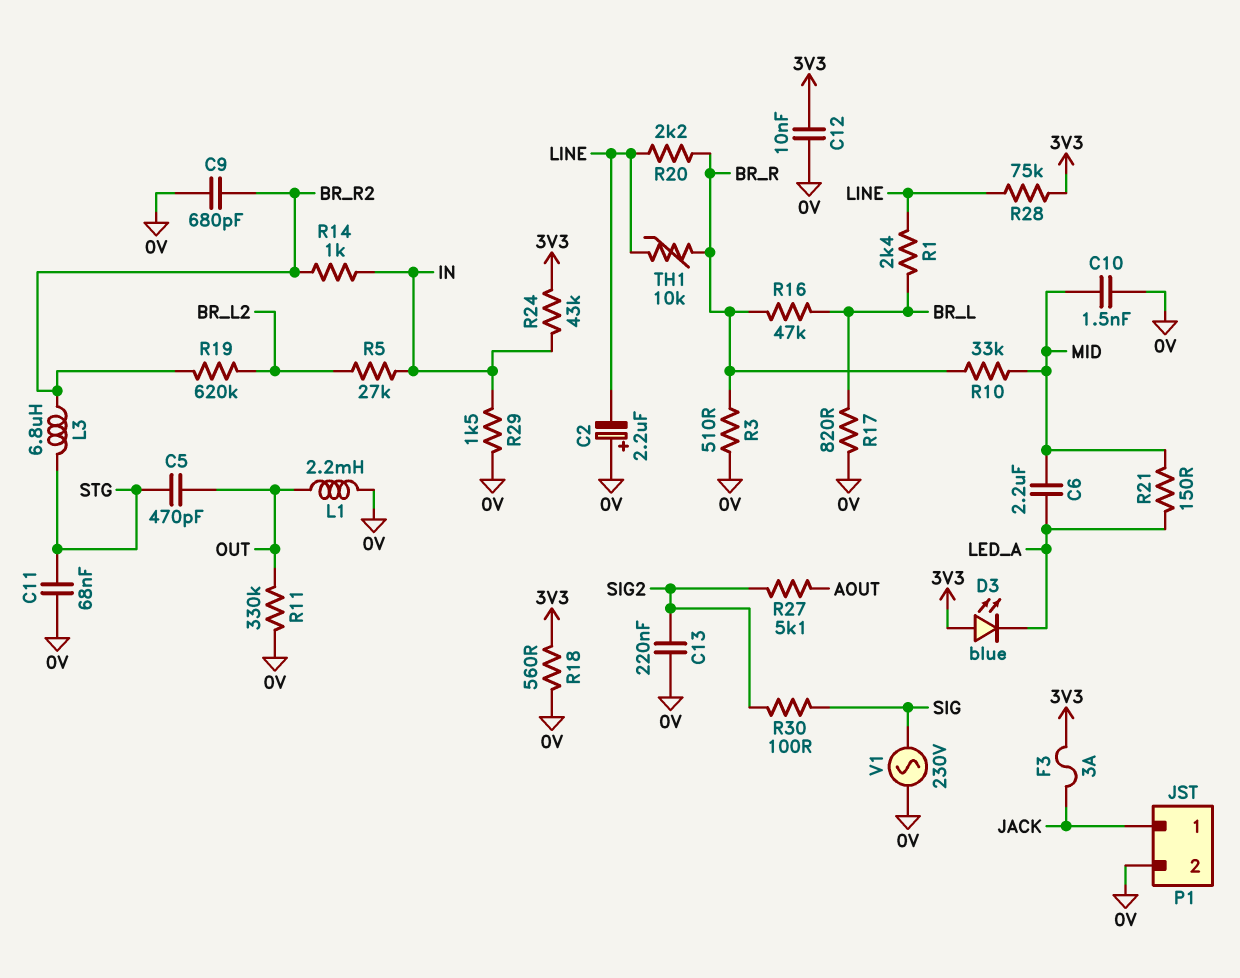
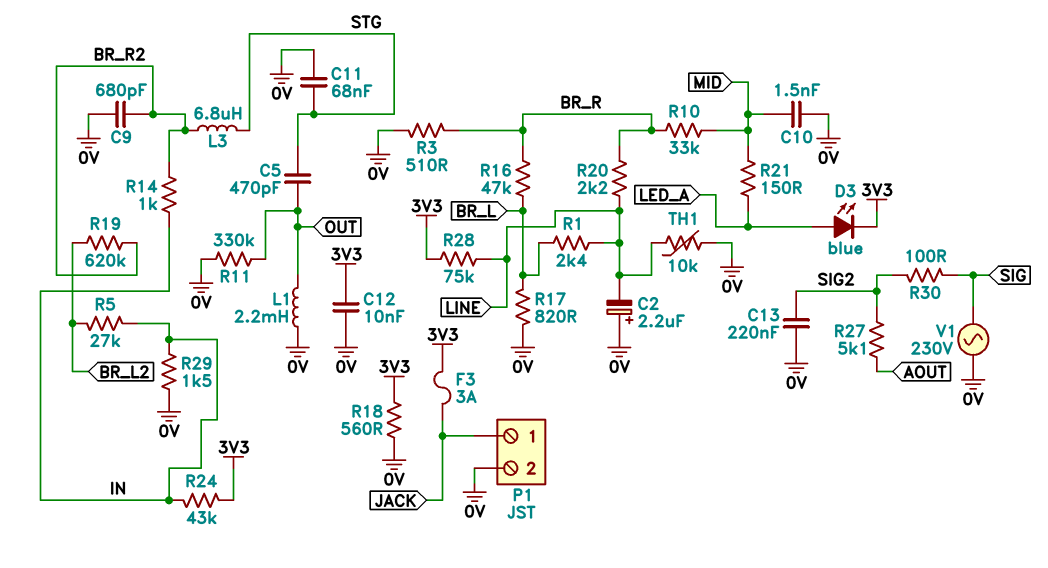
C6: 2.2uF (LED_A, MID) -> none
D3: LED blue (A 3V3, K LED_A) -> LED blue (A LED_A, K 3V3)
TH1: 10k (BR_R, LINE) -> 10k (0V, LINE)

